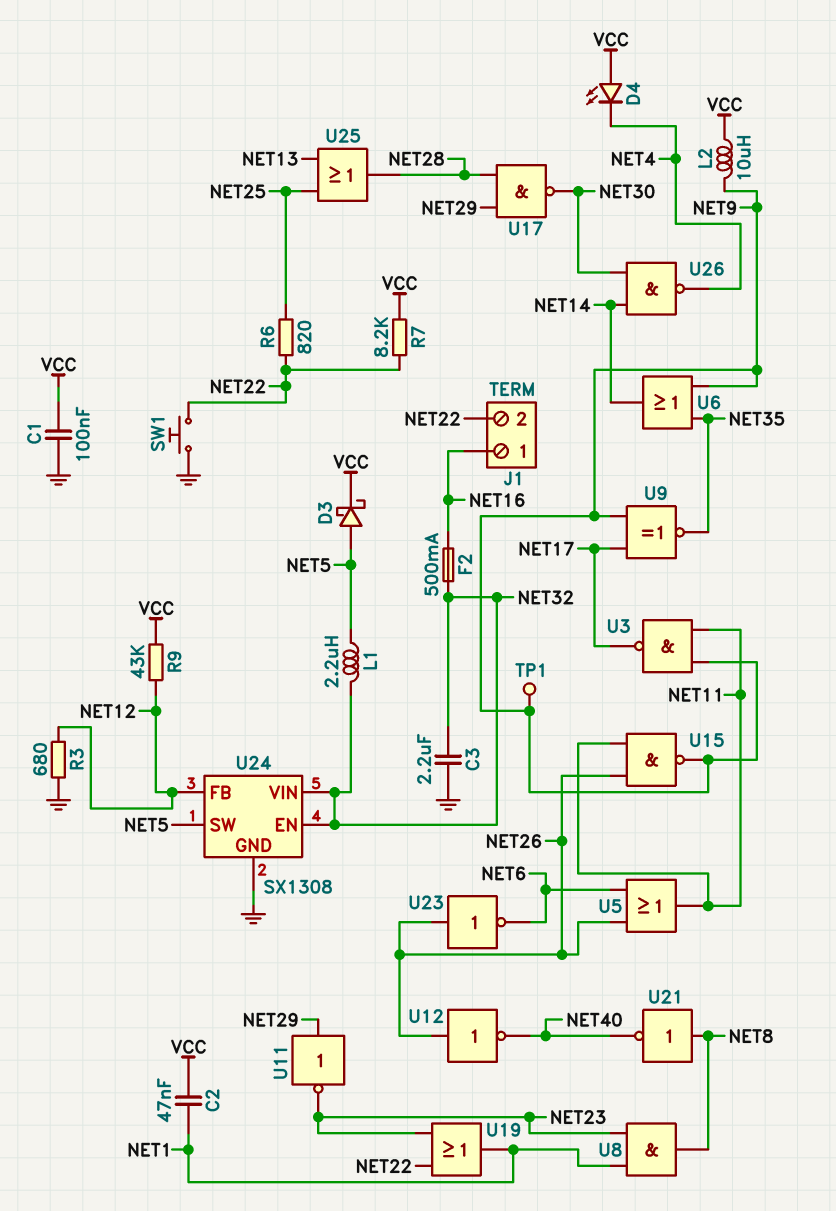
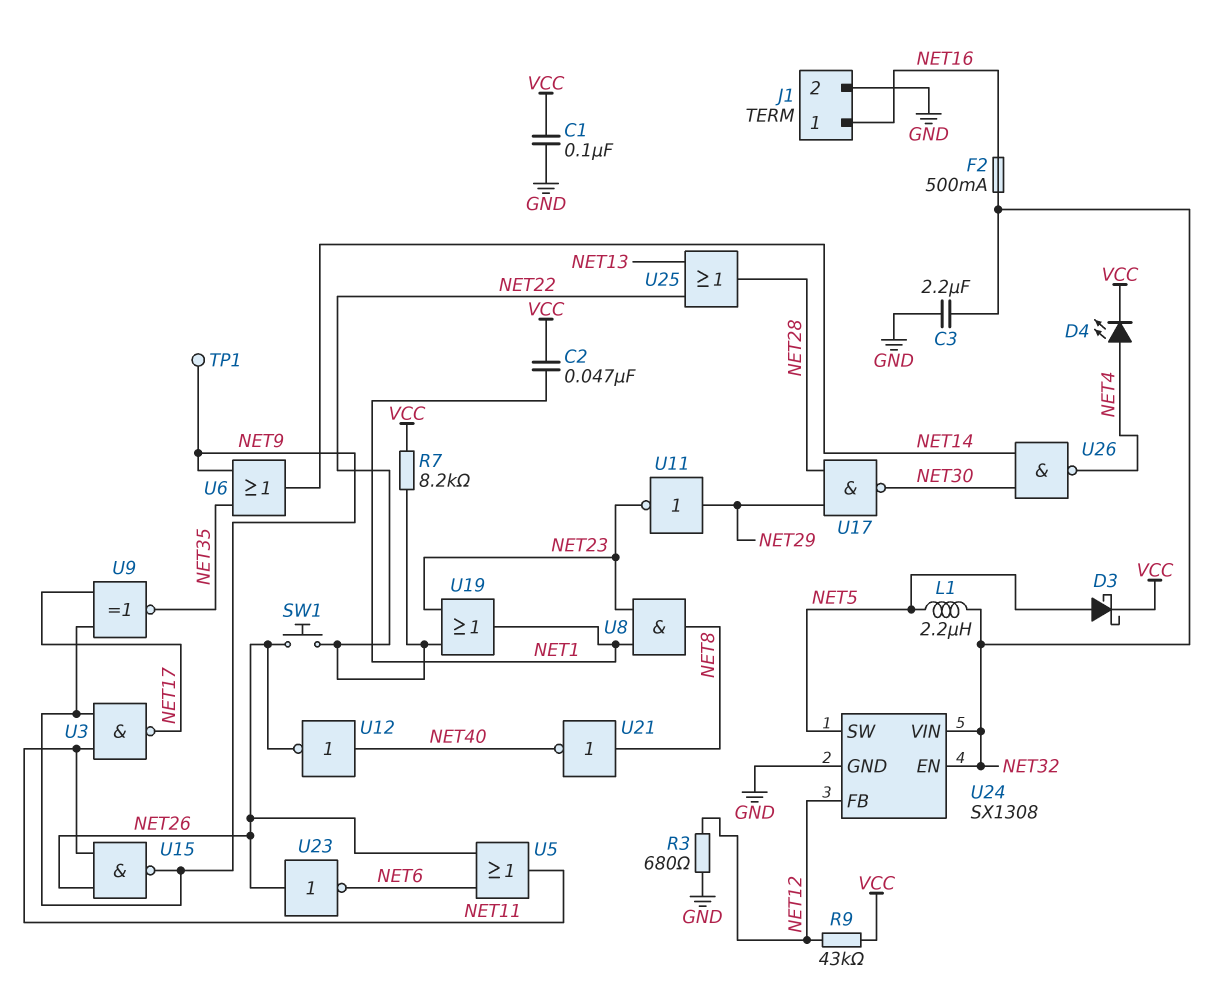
D4: LED (A VCC, K NET4) -> LED (A NET4, K VCC)
J1 pin 2: NET22 -> GND
L2: 10uH (NET9, VCC) -> none
R6: 820 (NET22, NET25) -> none
SW1: button (GND, NET22) -> button (NET22, NET26)
U12: NOT (in NET26, out NET40) -> NOT (in NET40, out NET26)
U25: OR (in NET13, in NET25, out NET28) -> OR (in NET13, in NET22, out NET28)

